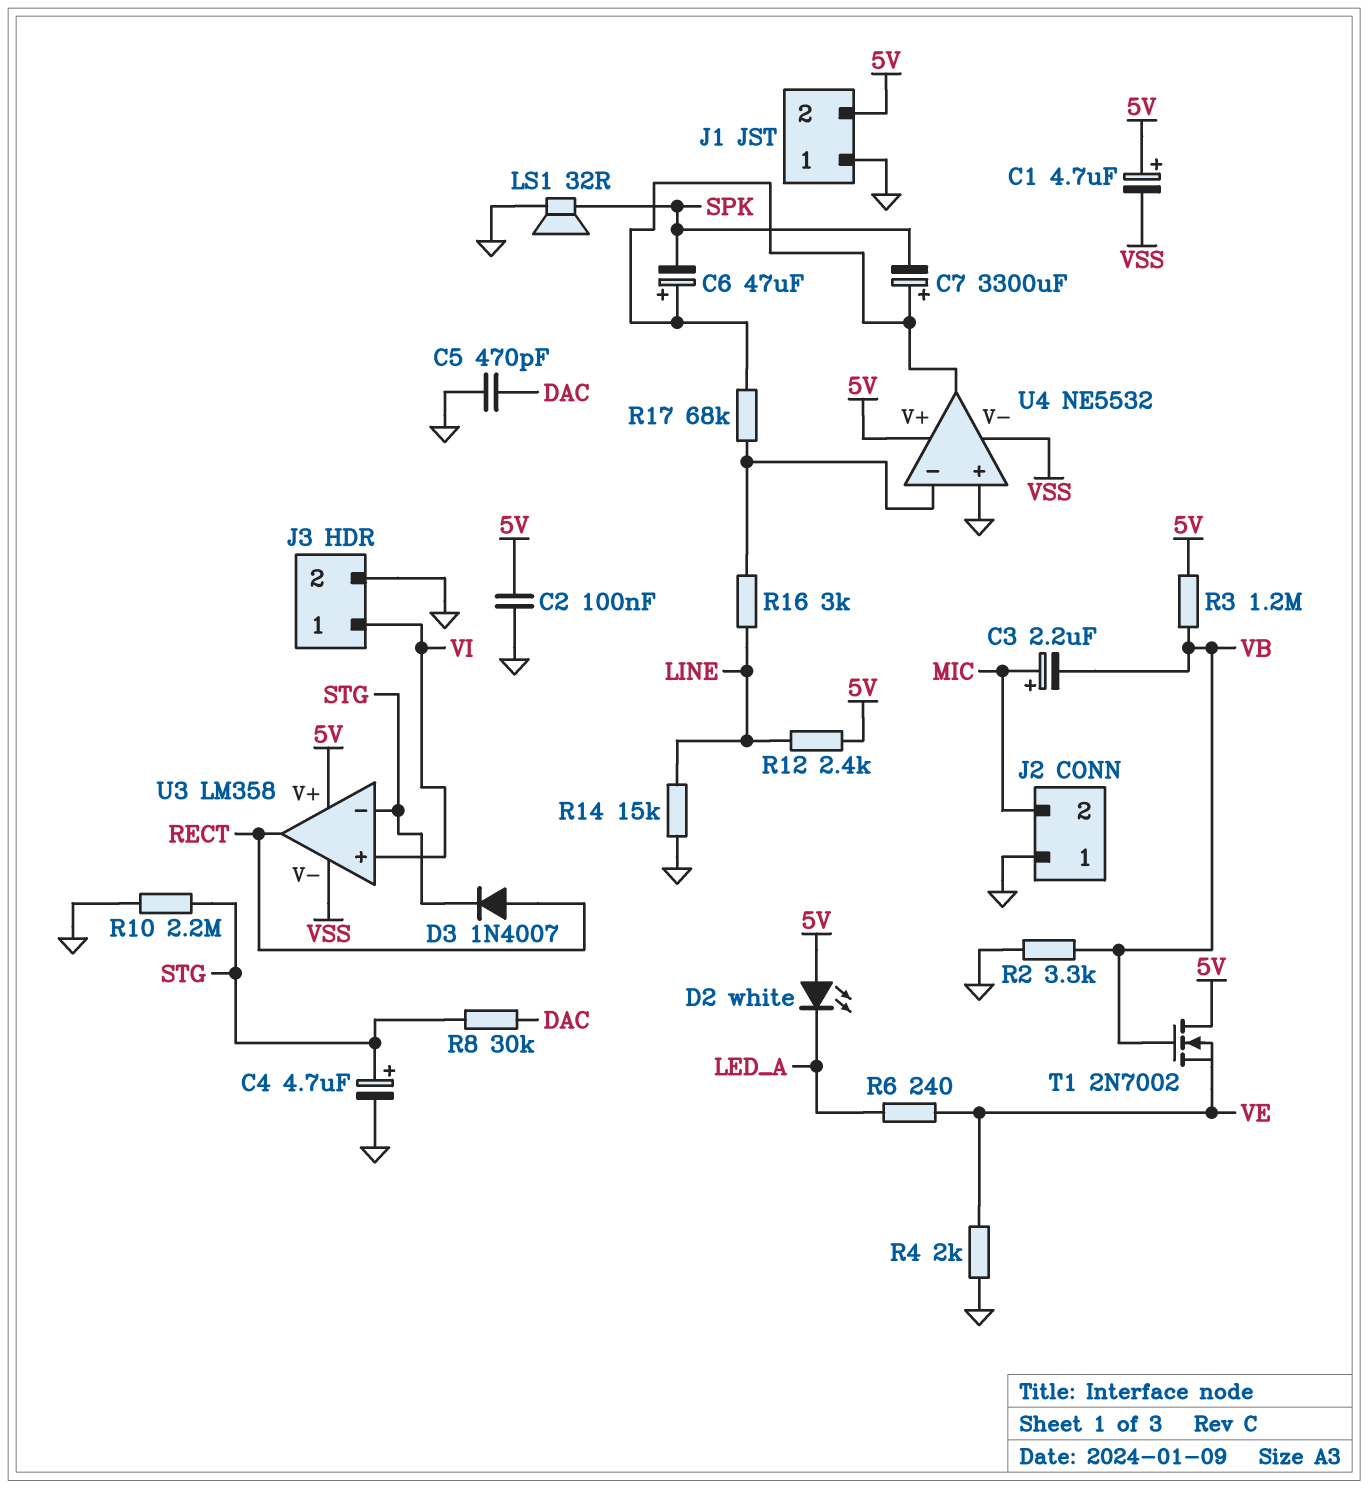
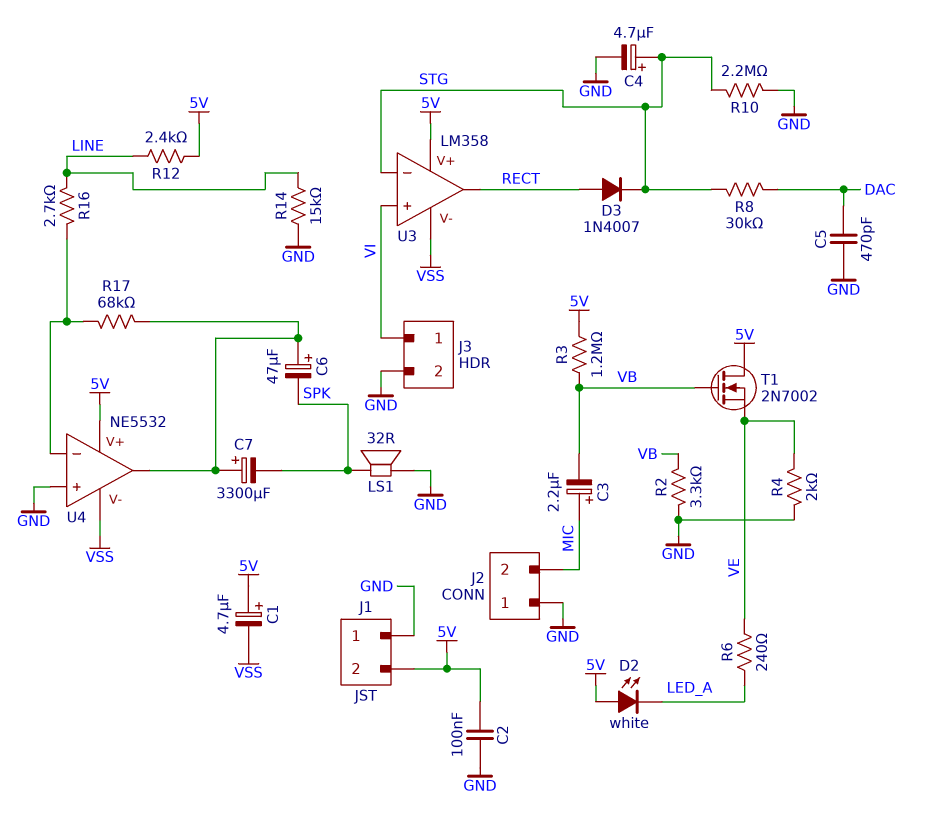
R16: 3k (LINE, U4/in-) -> 2.7k (LINE, U4/in-)

